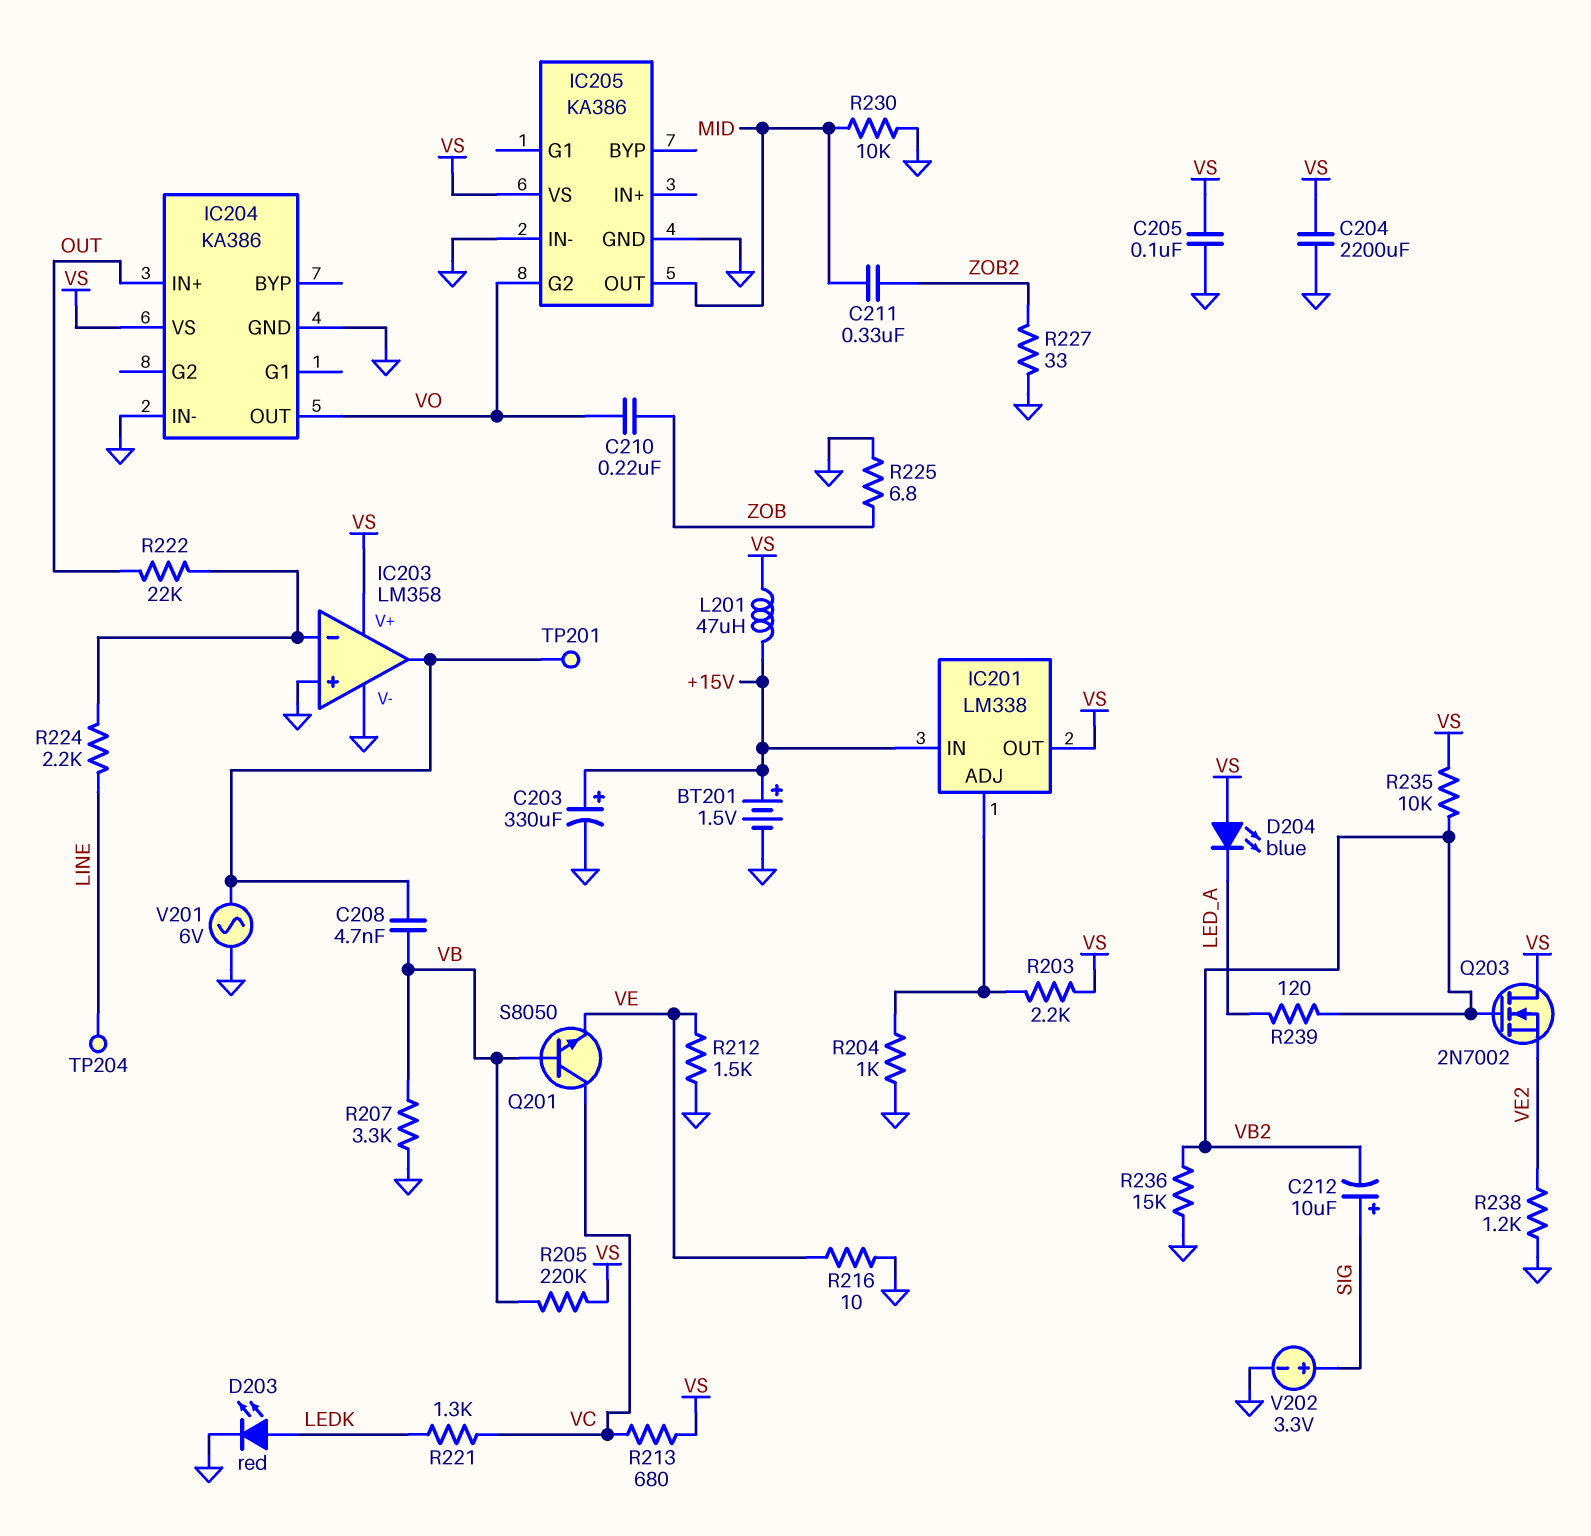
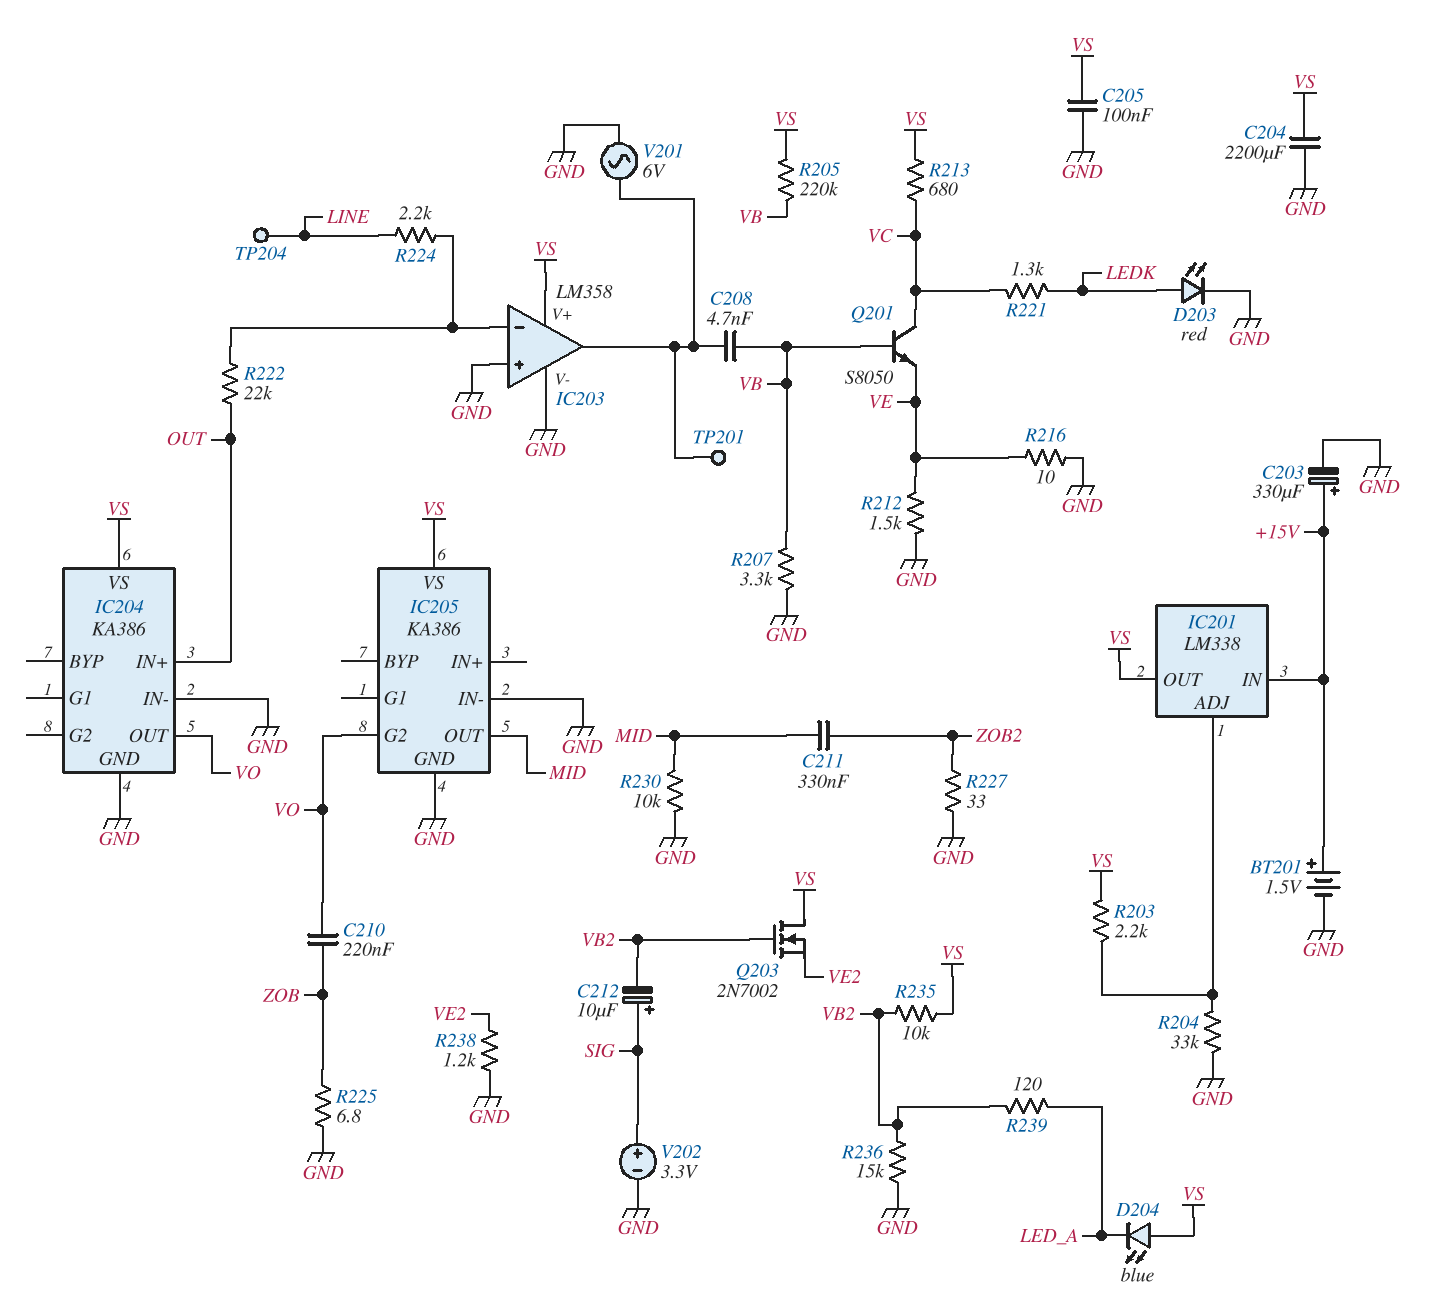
L201: 47uH (+15V, VS) -> none
R204: 1k (GND, IC201/ADJ) -> 33k (GND, IC201/ADJ)

